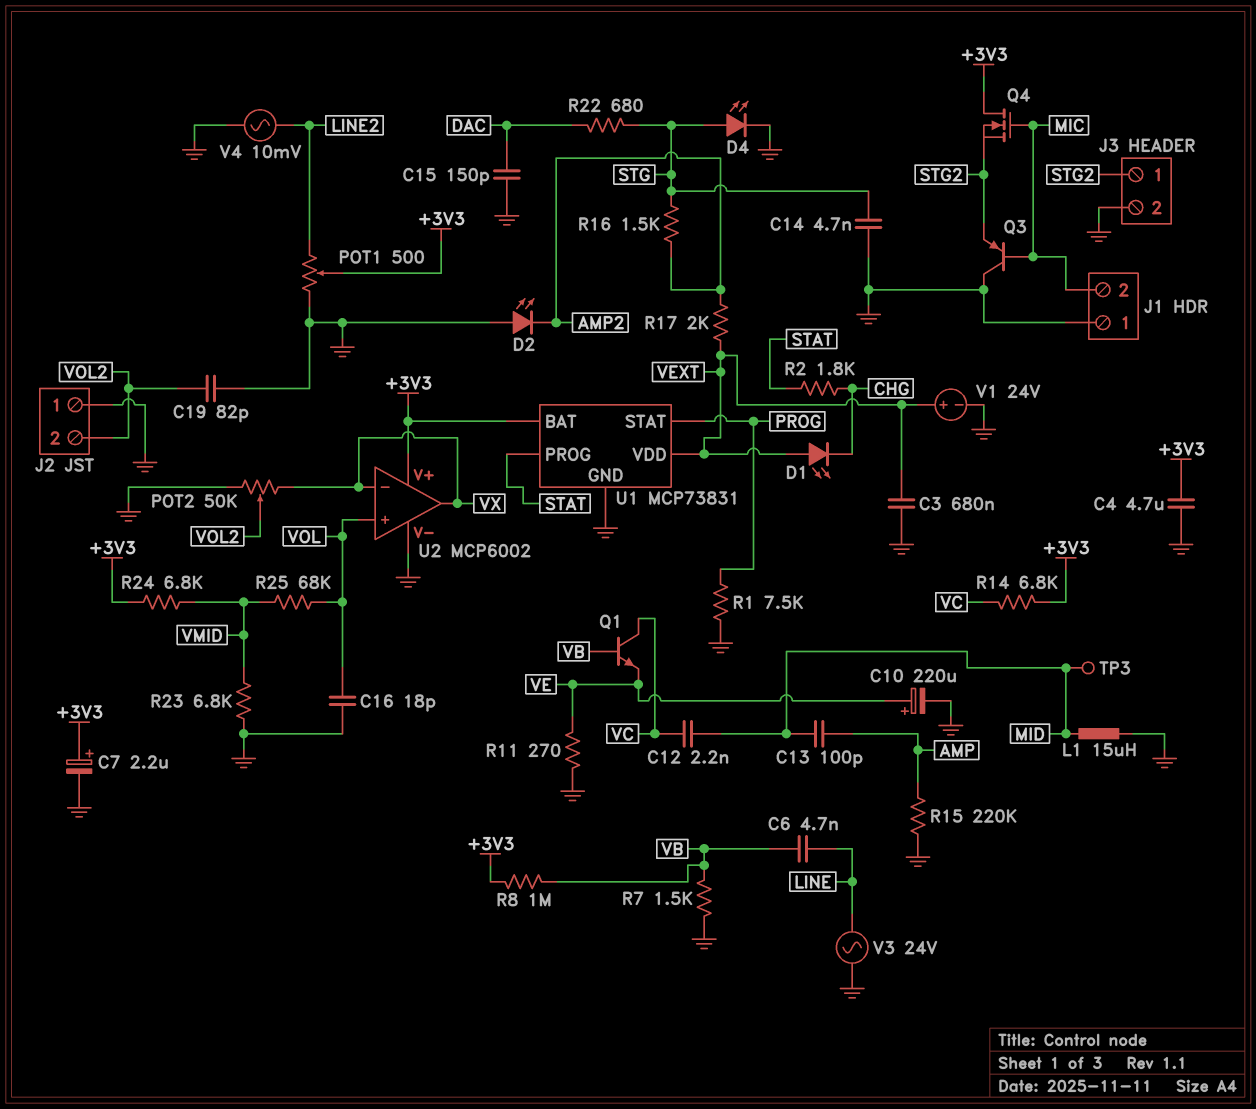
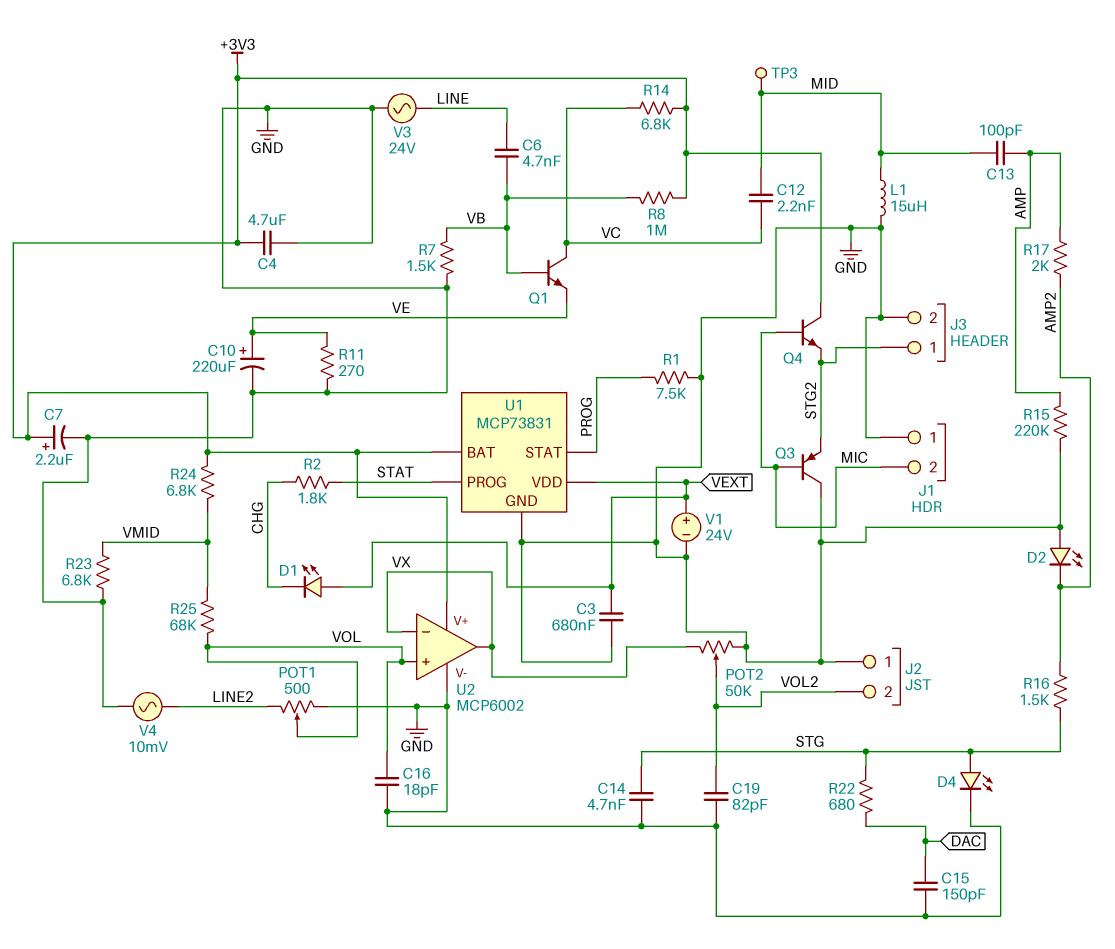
POT1: 500 (GND, LINE2, wiper +3V3) -> 500 (GND, LINE2, wiper VOL)
Q4: NMOS (G MIC, D +3V3, S STG2) -> NPN (B MIC, C +3V3, E STG2)
R17: 2k (AMP2, VEXT) -> 2k (AMP, AMP2)

